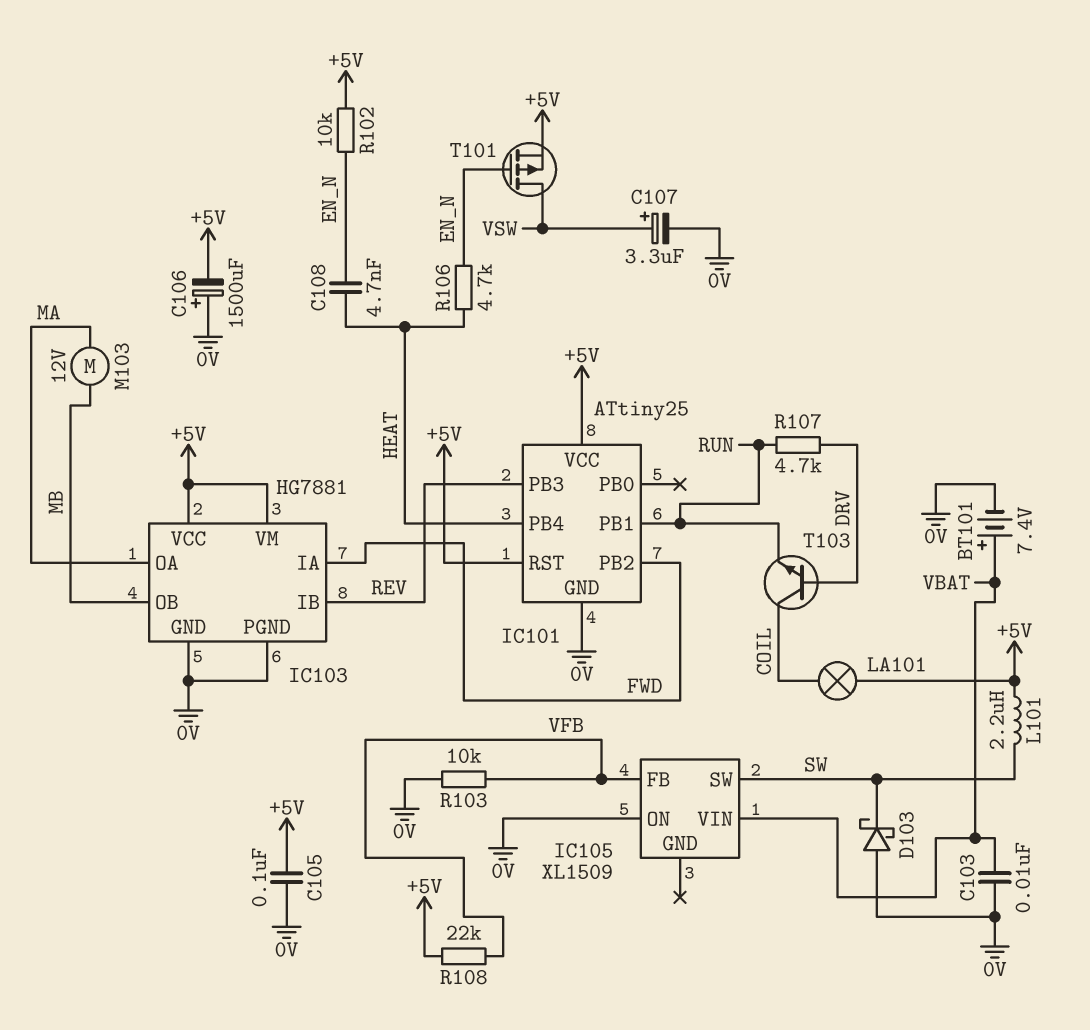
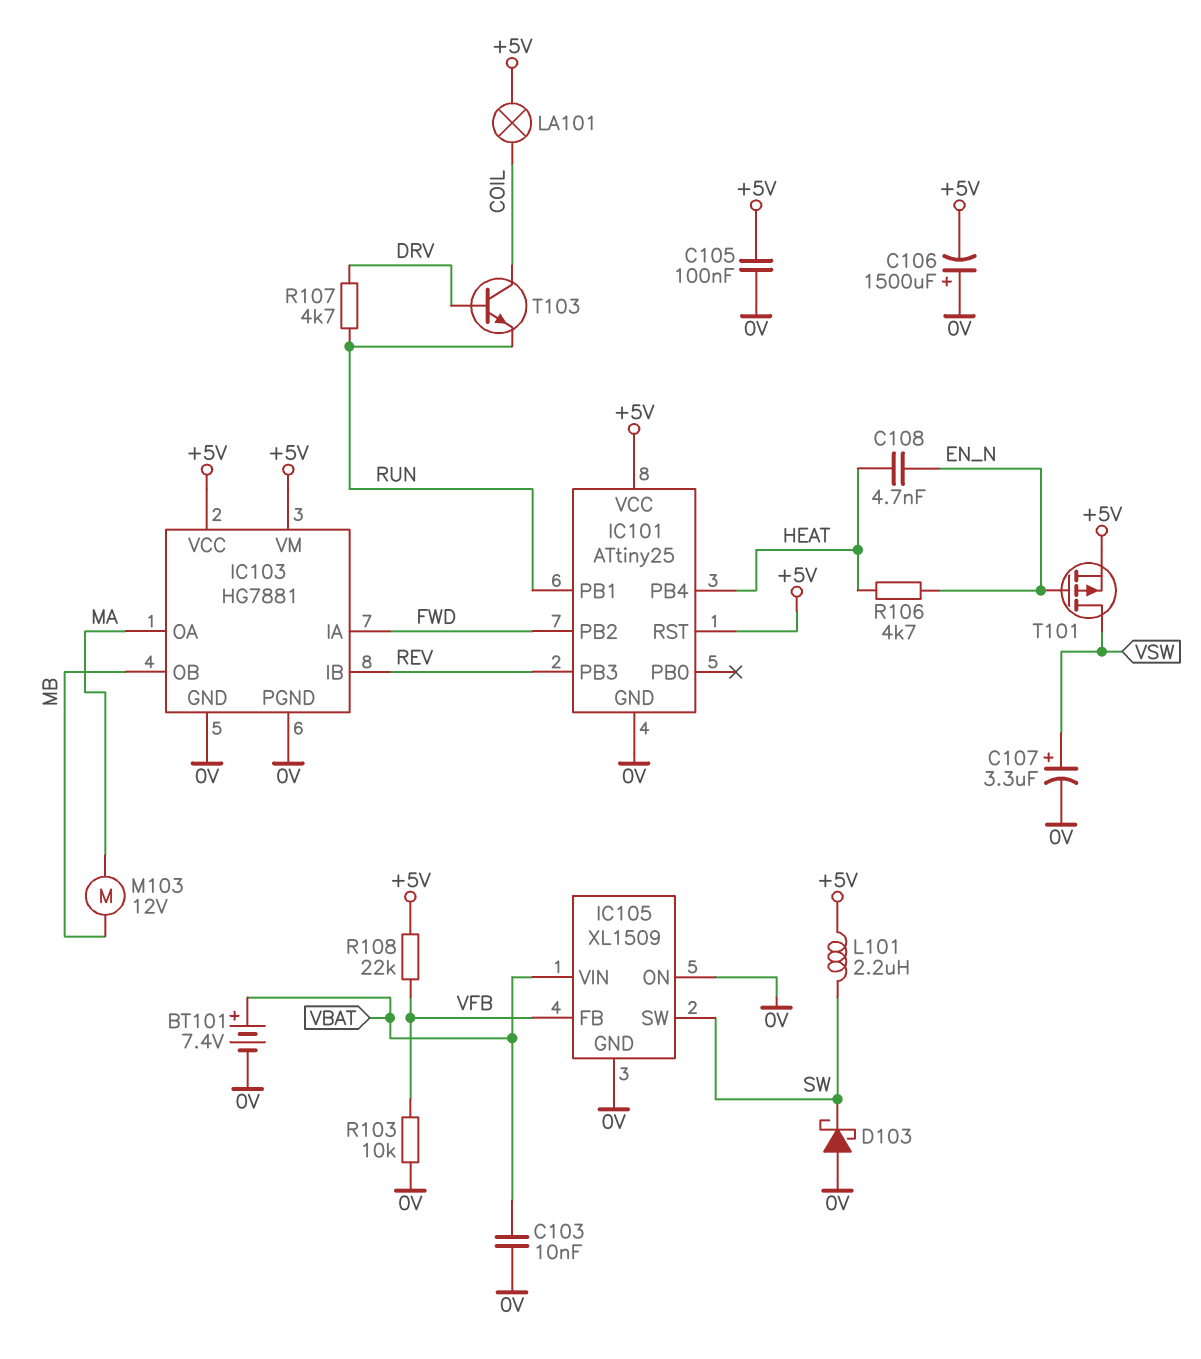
IC105 pin GND: none -> 0V
R102: 10k (+5V, EN_N) -> none

